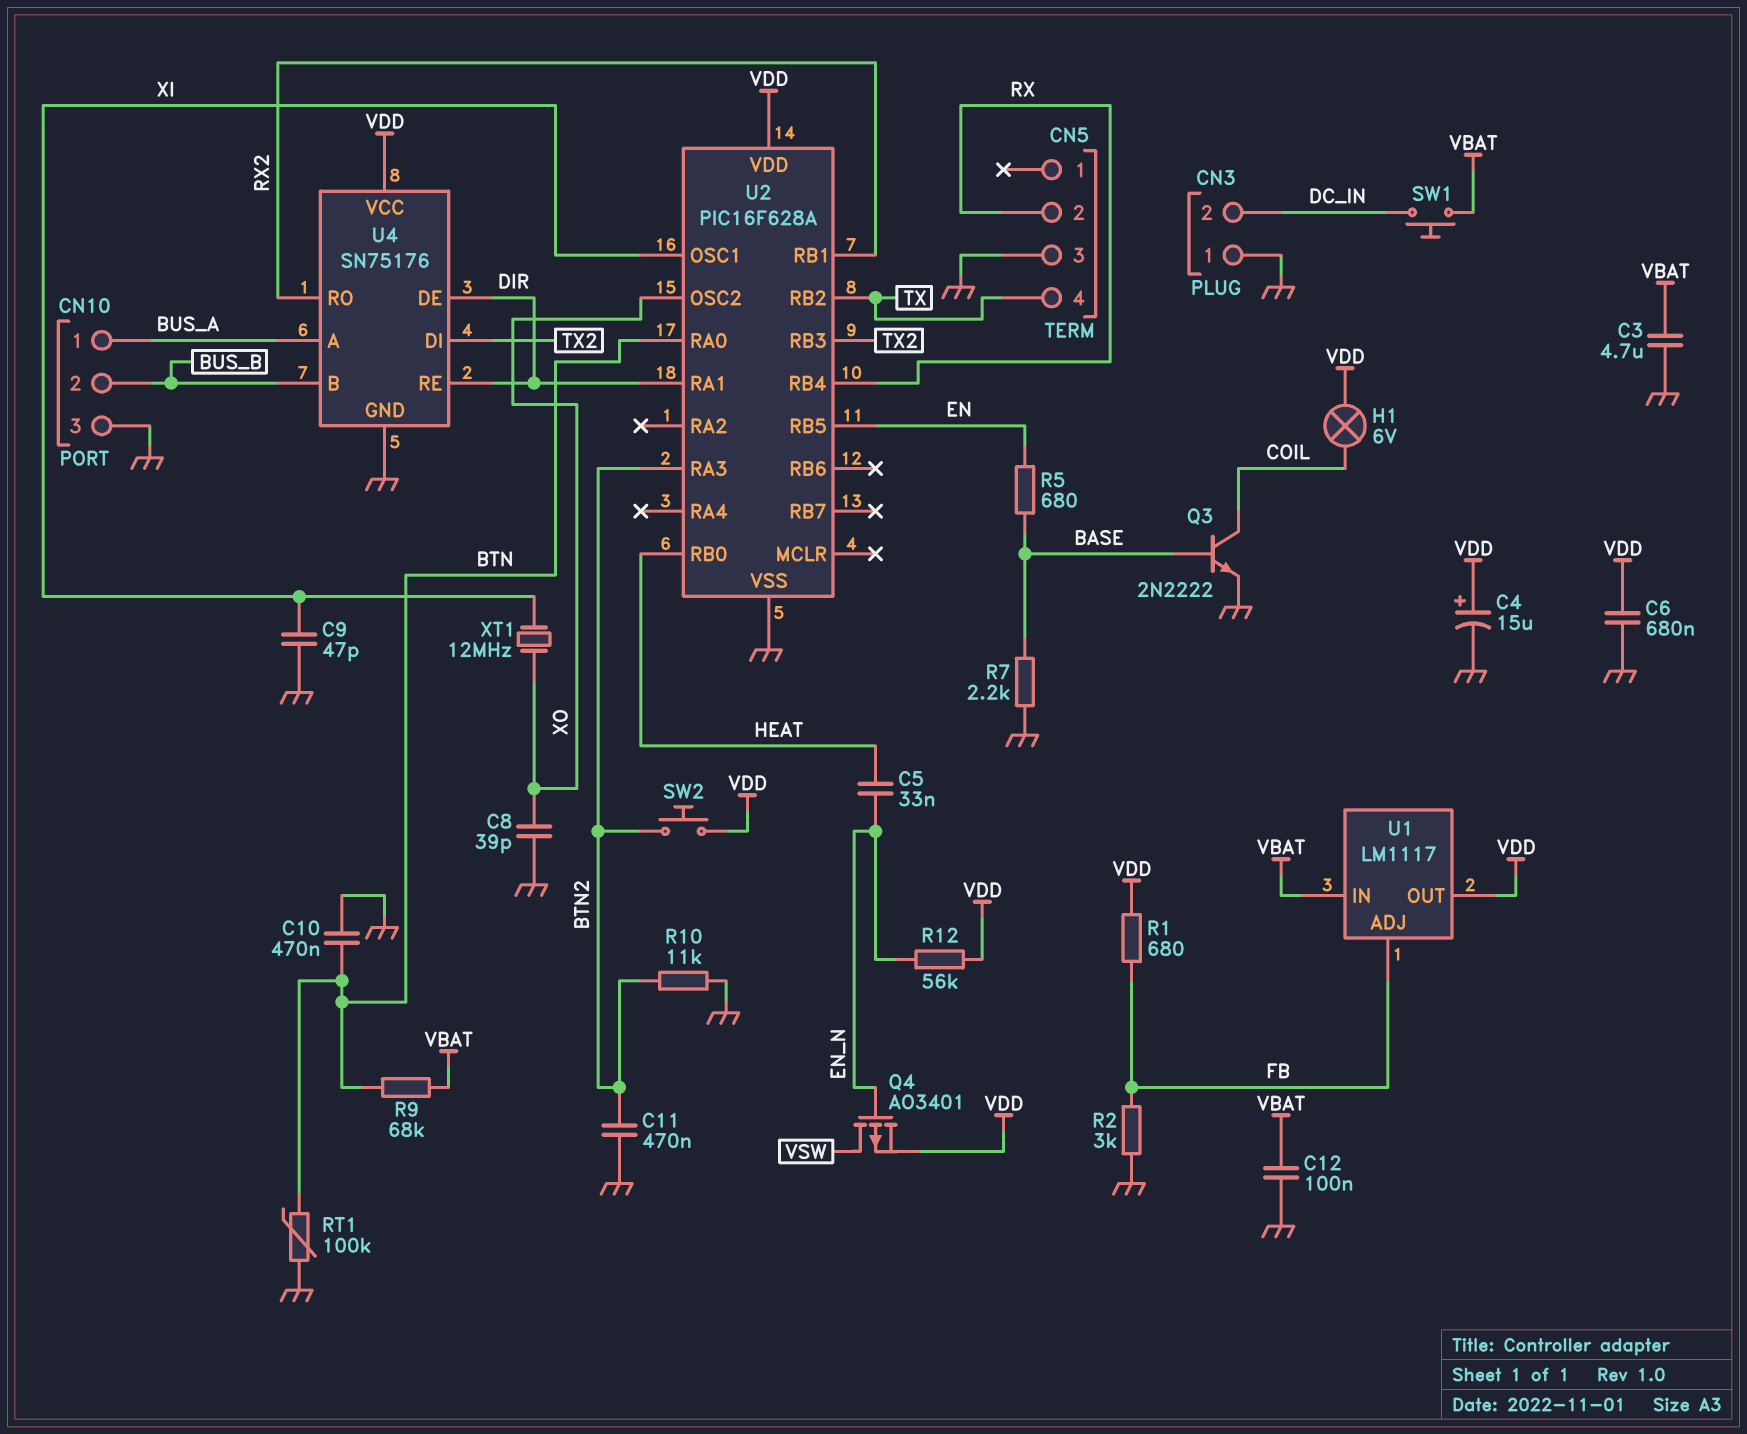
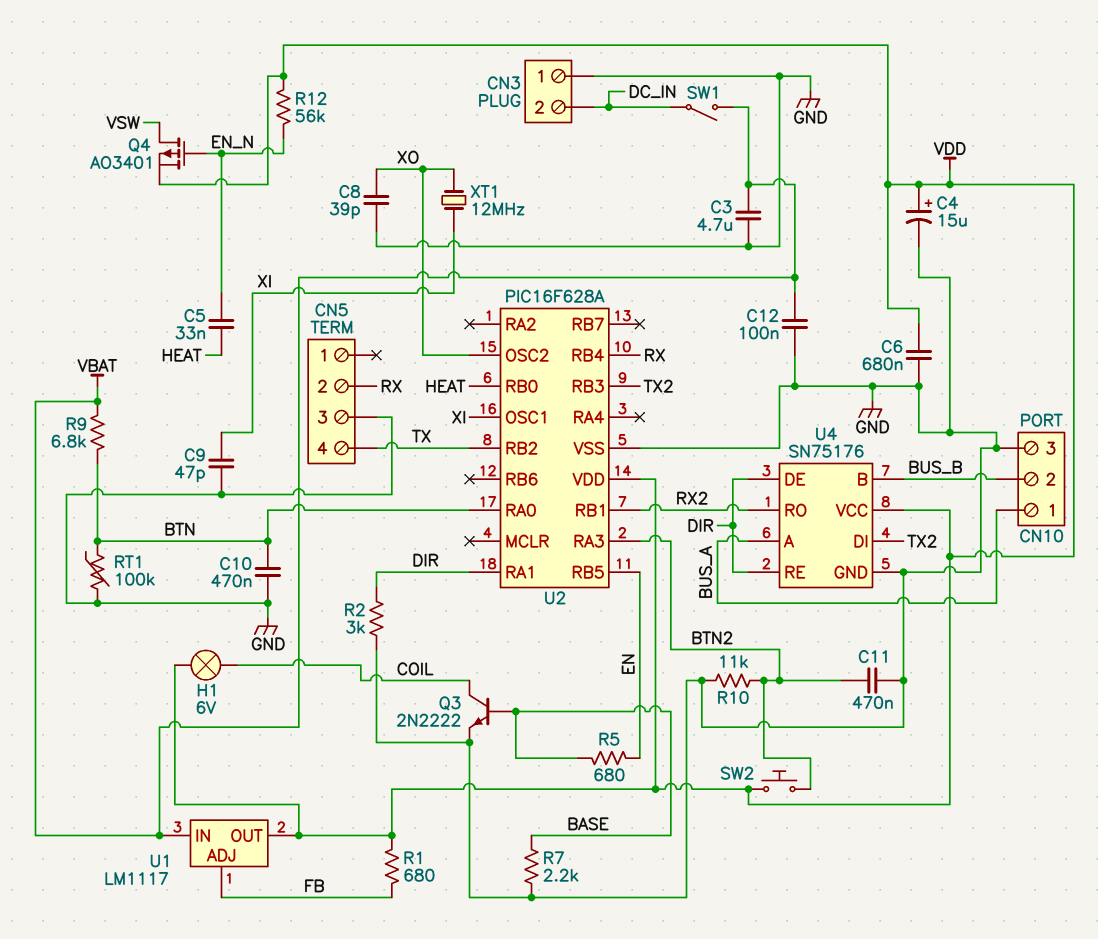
R2: 3k (FB, GND) -> 3k (DIR, GND)
R9: 68k (BTN, VBAT) -> 6.8k (BTN, VBAT)
SW1: button (DC_IN, VBAT) -> switch (DC_IN, VBAT)

